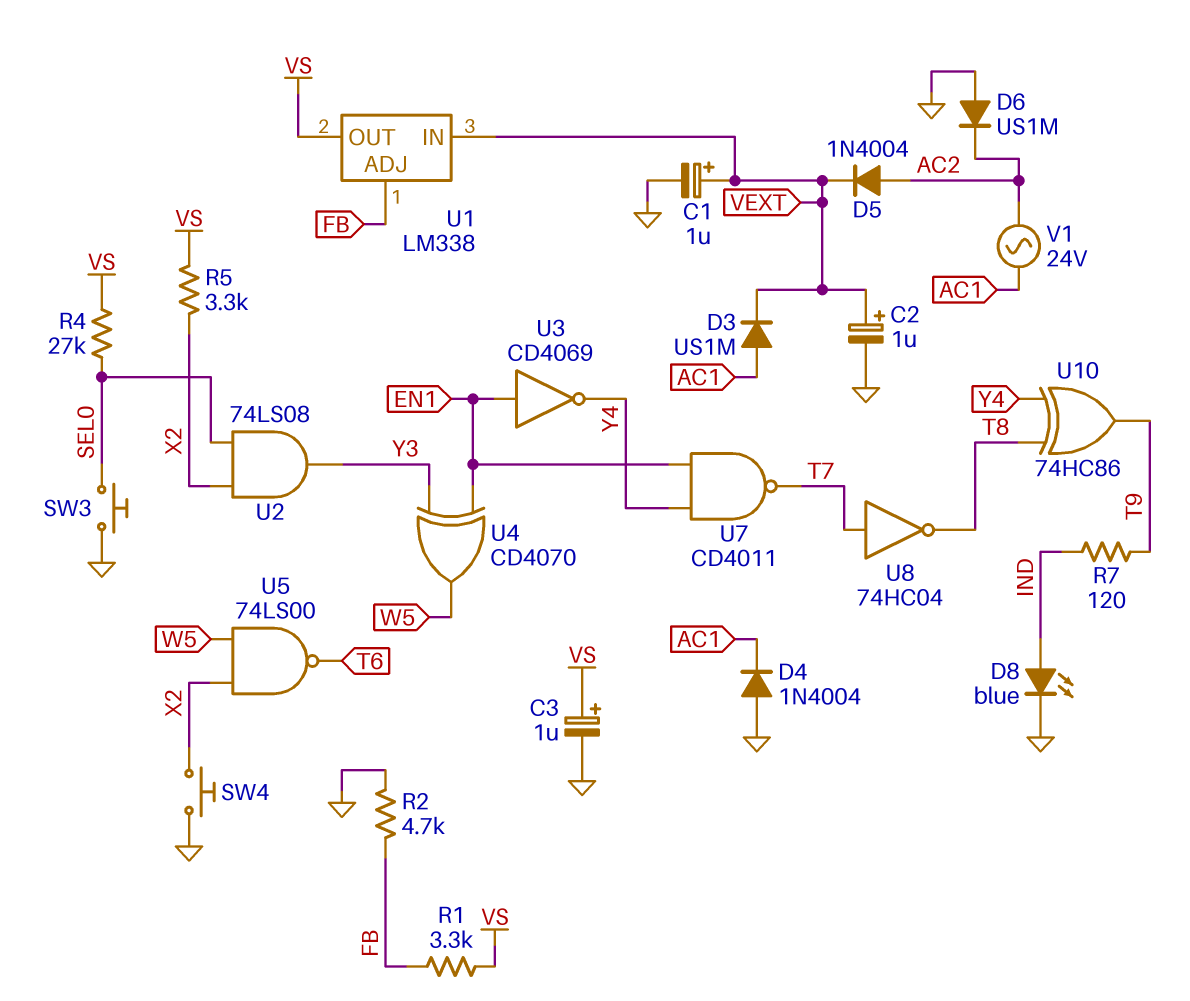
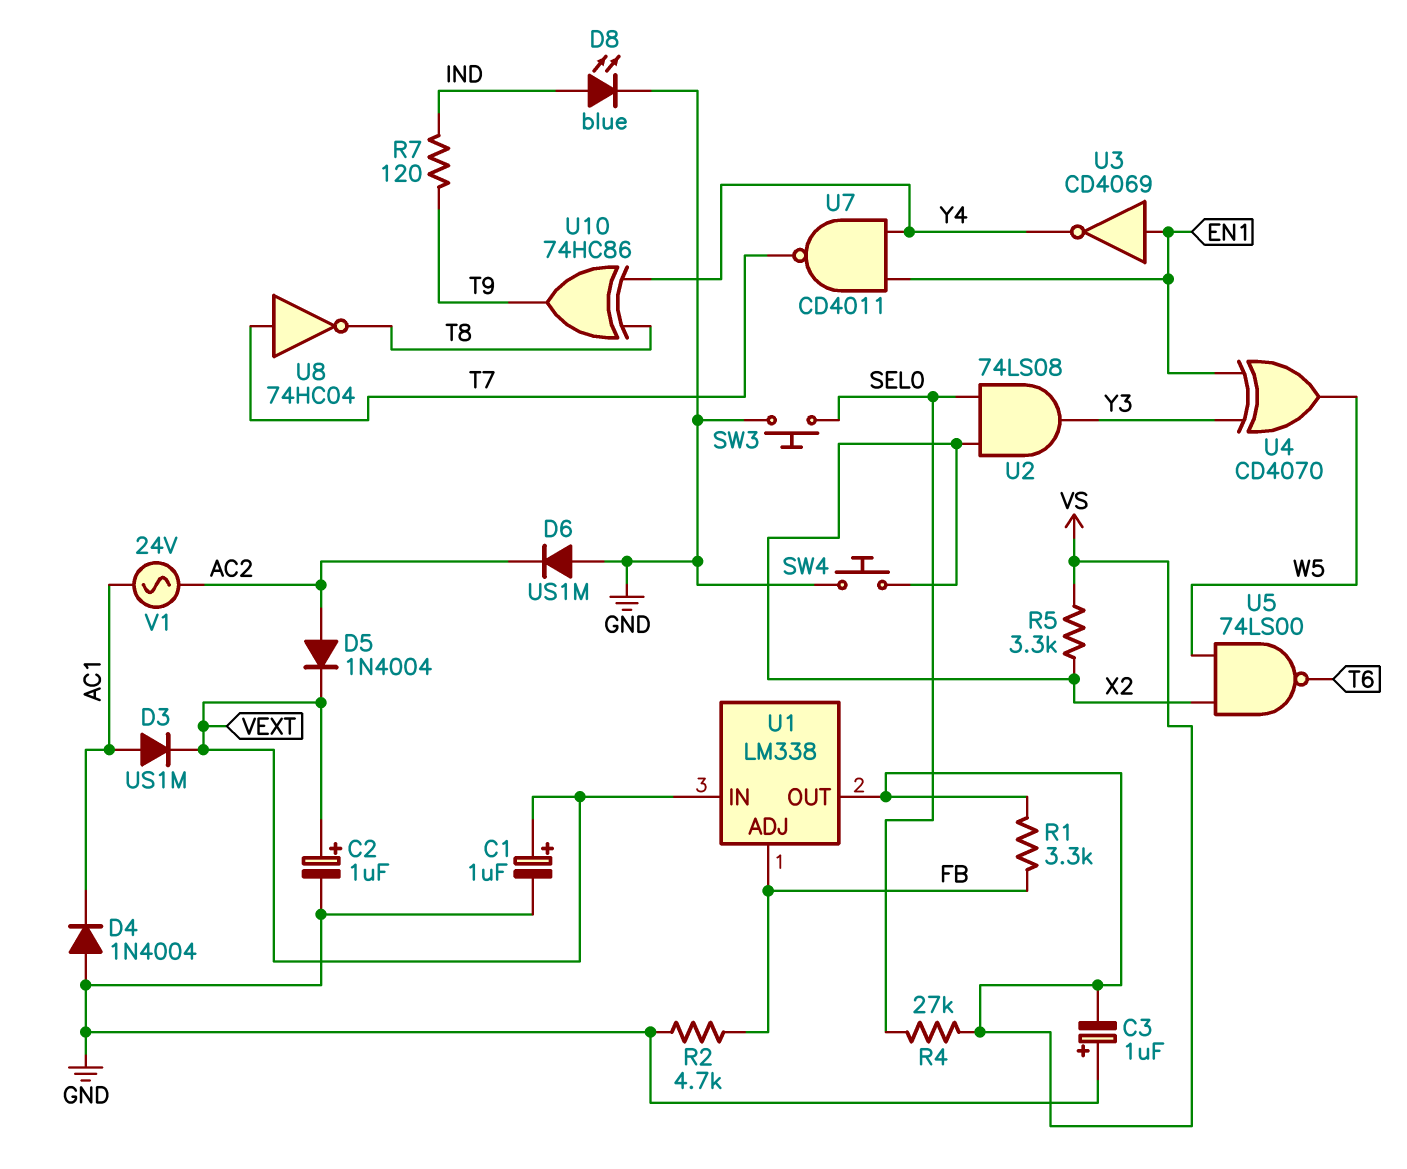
C3: 1uF (plus VS, minus GND) -> 1uF (plus GND, minus VS)

